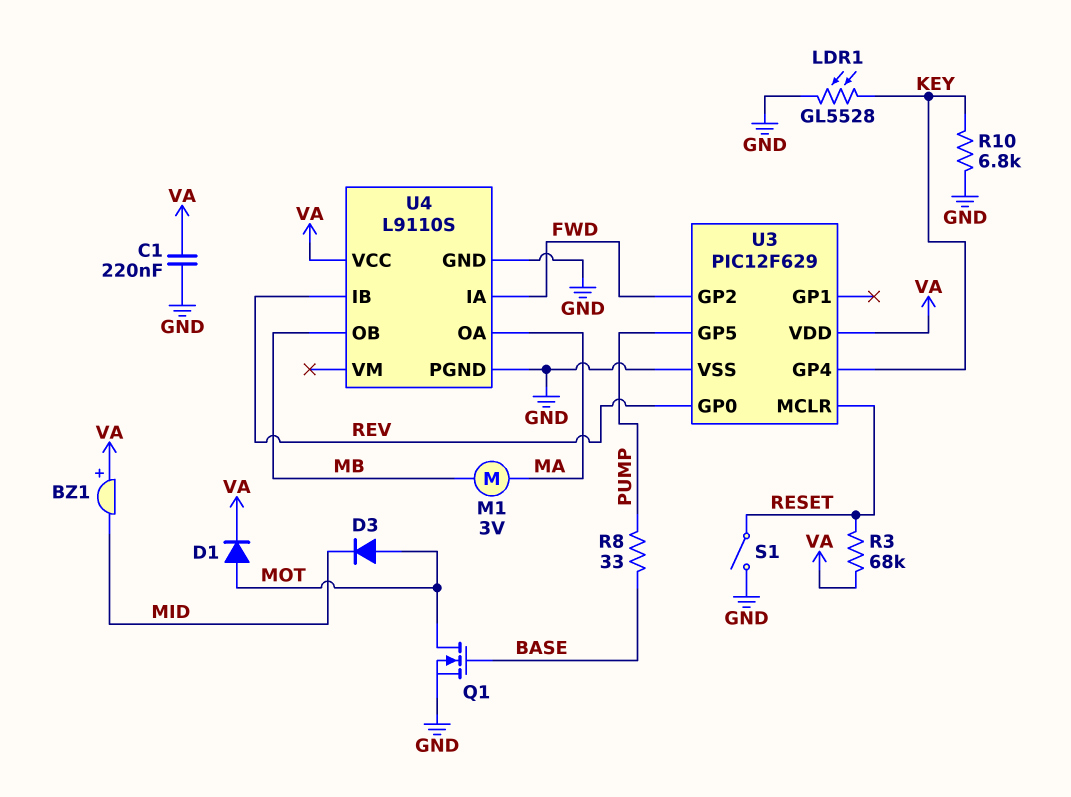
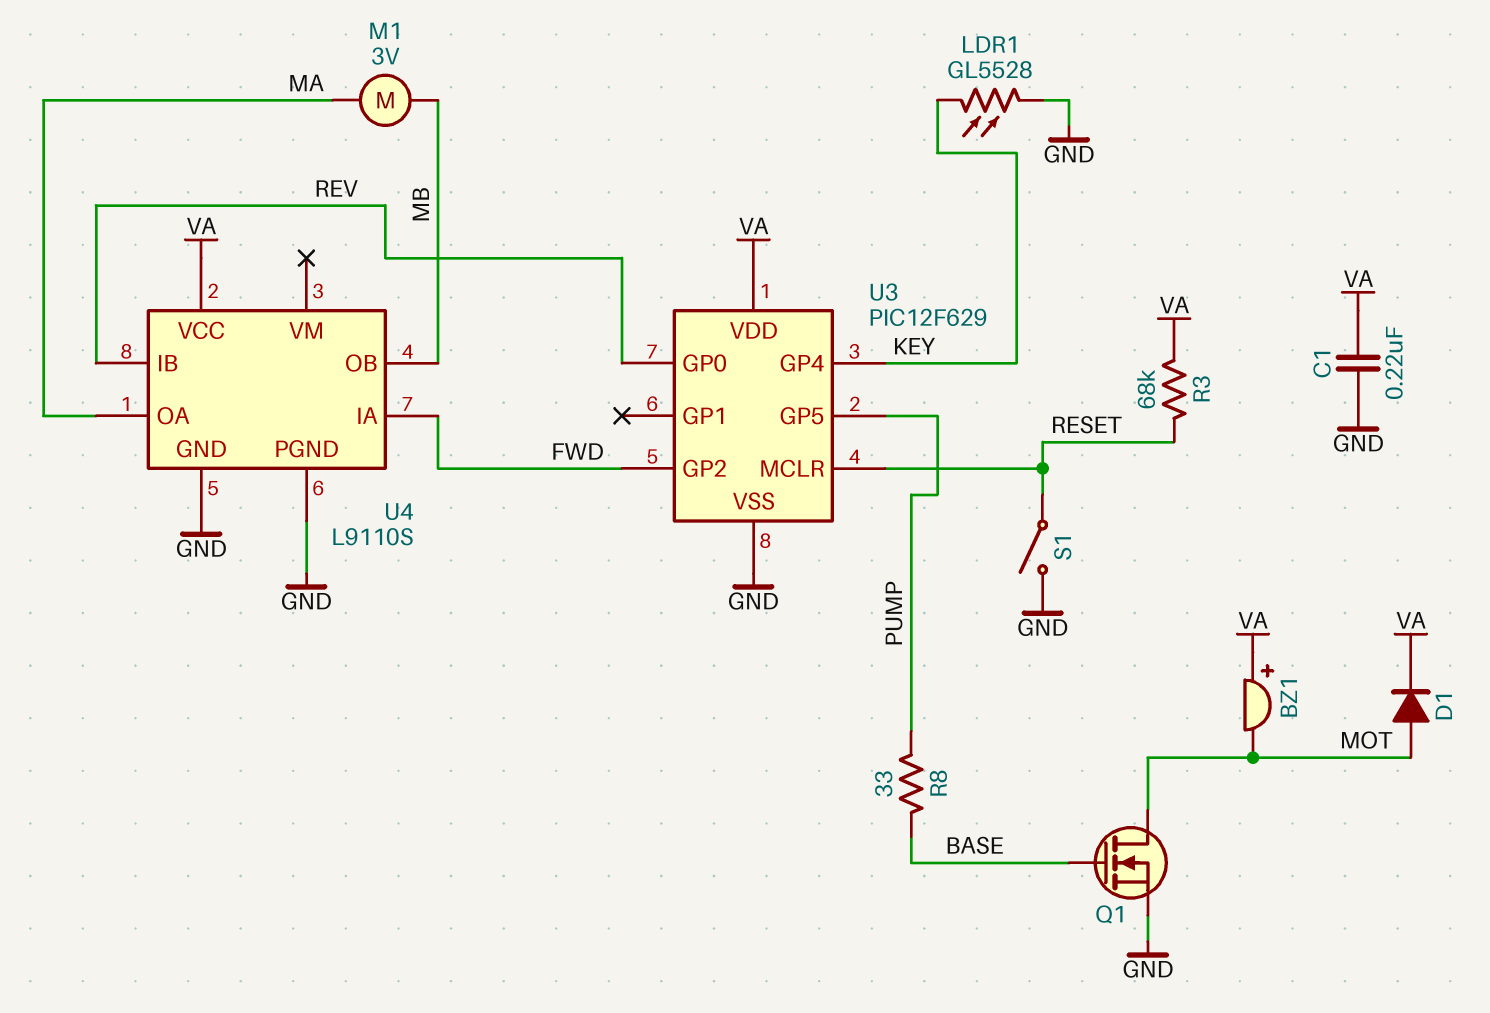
BZ1: buzzer (plus VA, minus MID) -> buzzer (plus VA, minus MOT)
D3: diode (A MOT, K MID) -> none
R10: 6.8k (GND, KEY) -> none

